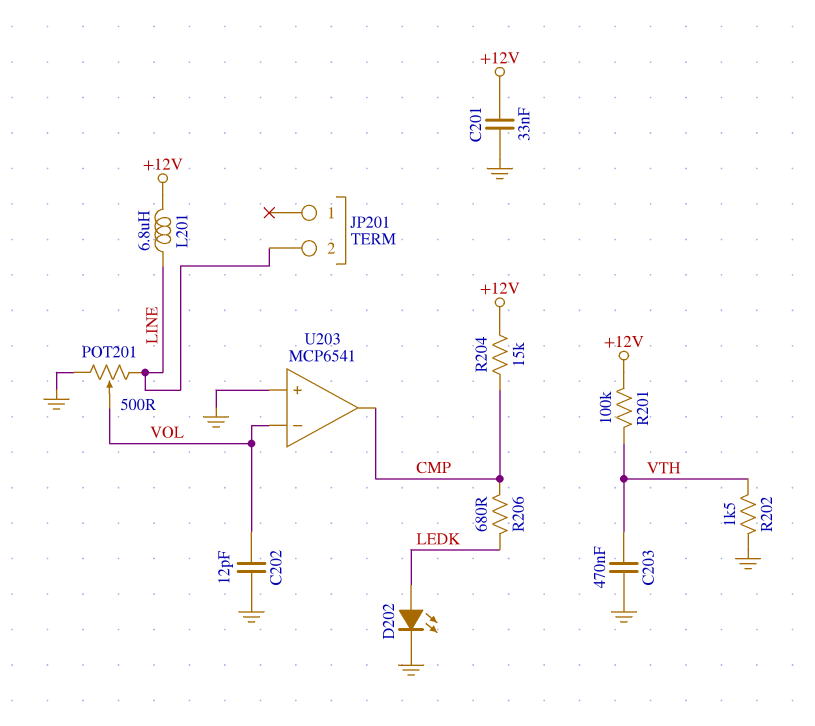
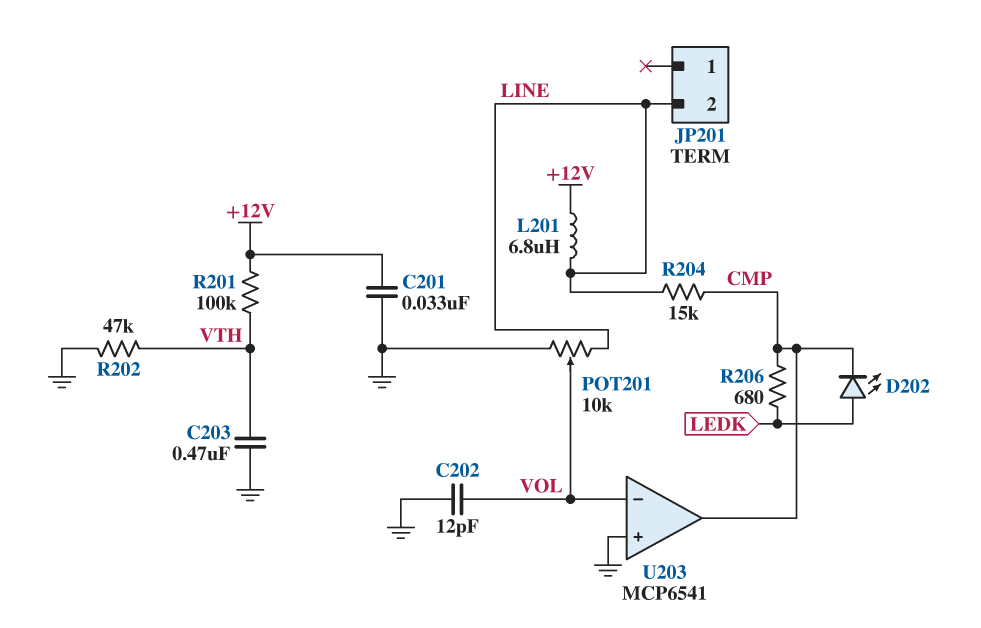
D202: LED (A LEDK, K GND) -> LED (A LEDK, K CMP)
POT201: 500 (GND, LINE, wiper VOL) -> 10k (GND, LINE, wiper VOL)
R202: 1.5k (GND, VTH) -> 47k (GND, VTH)
R204: 15k (+12V, CMP) -> 15k (CMP, LINE)

